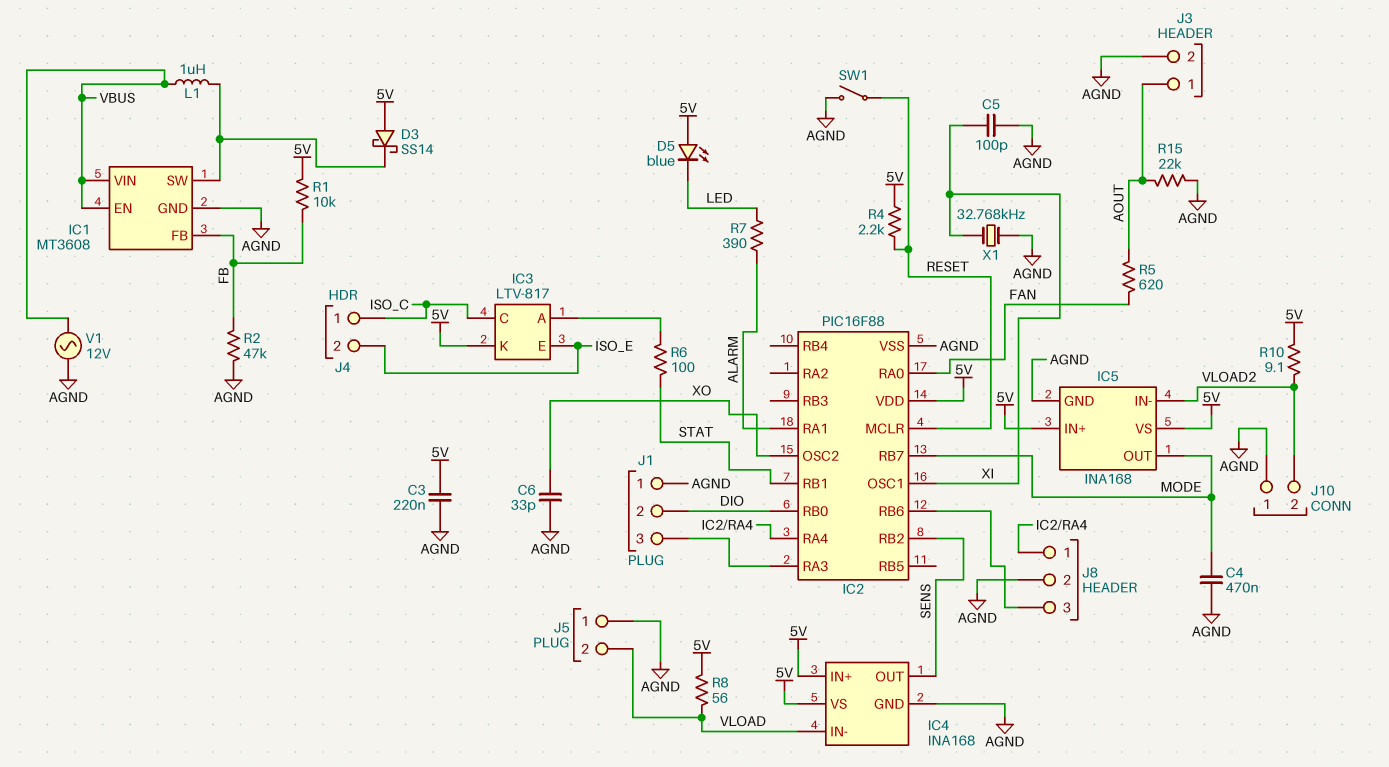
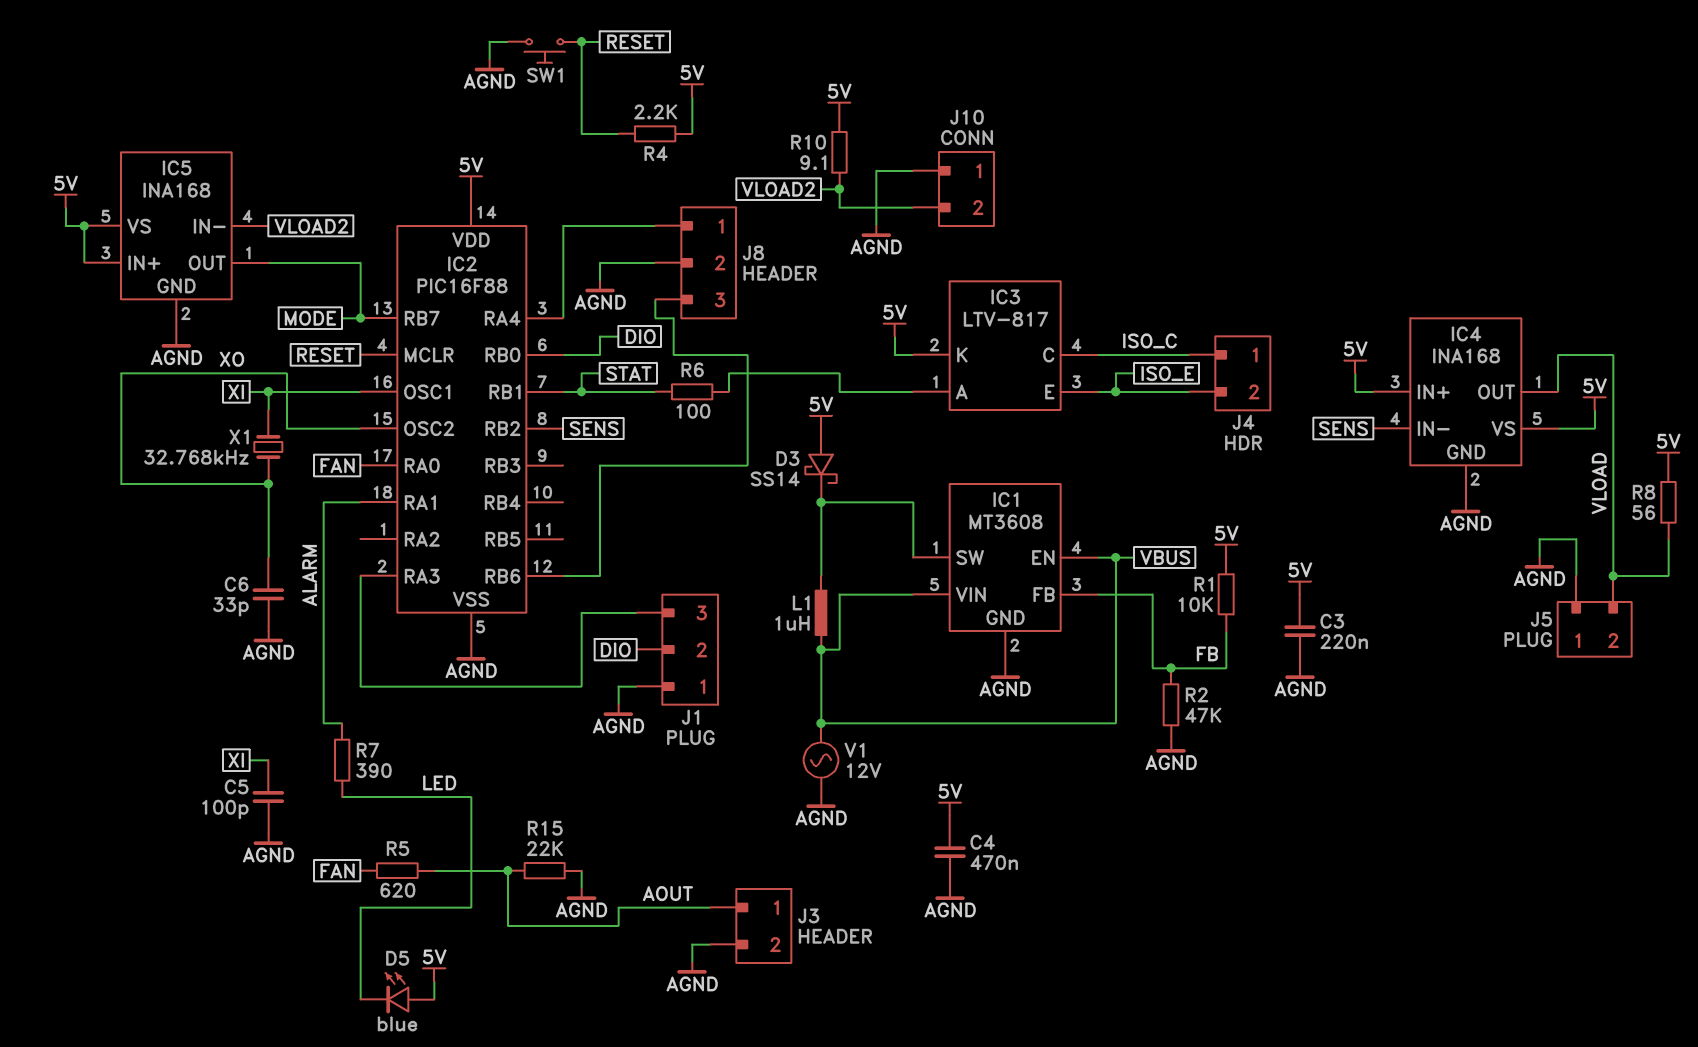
C4: 470nF (AGND, MODE) -> 470nF (5V, AGND)
IC4 pin IN-: VLOAD -> SENS
IC4 pin OUT: SENS -> VLOAD
SW1: switch (AGND, RESET) -> button (AGND, RESET)
X1: 32.768kHz (AGND, XI) -> 32.768kHz (XI, XO)

